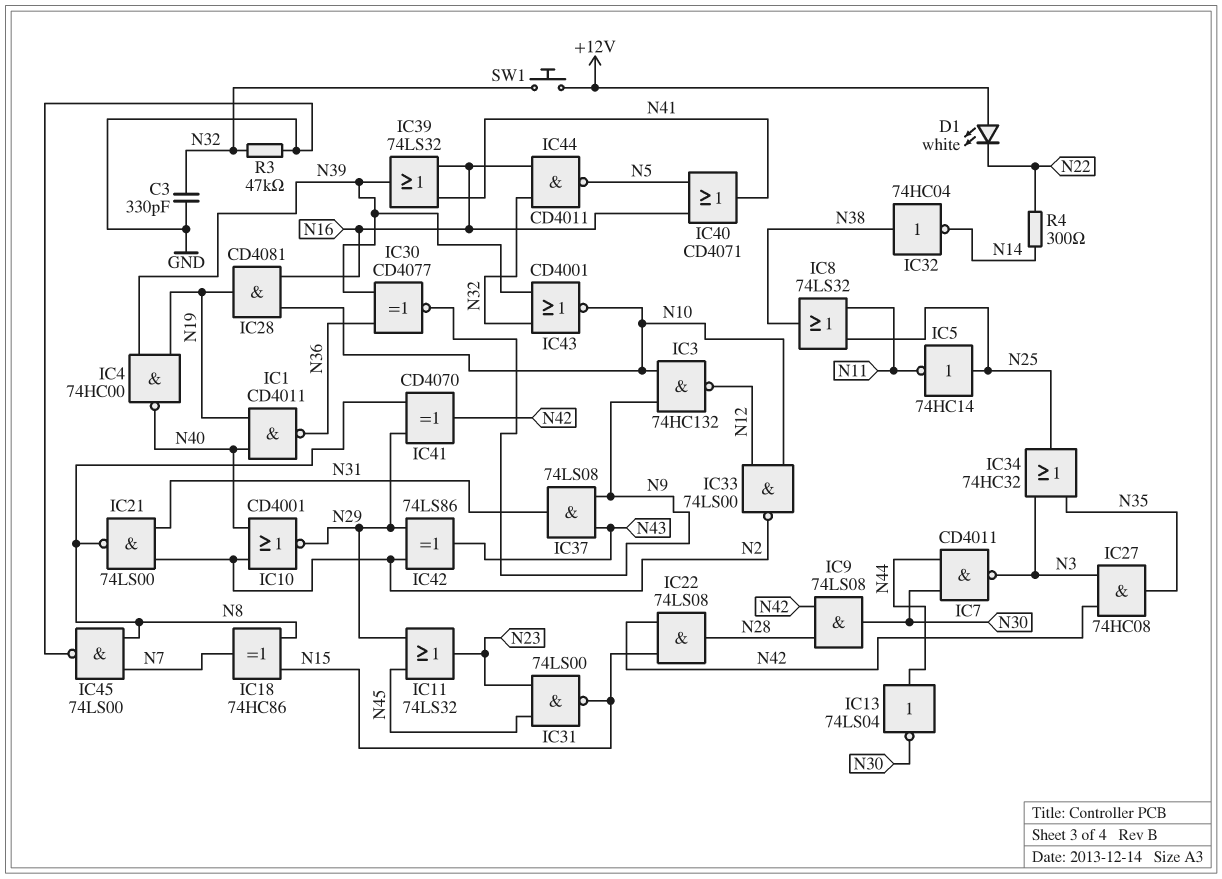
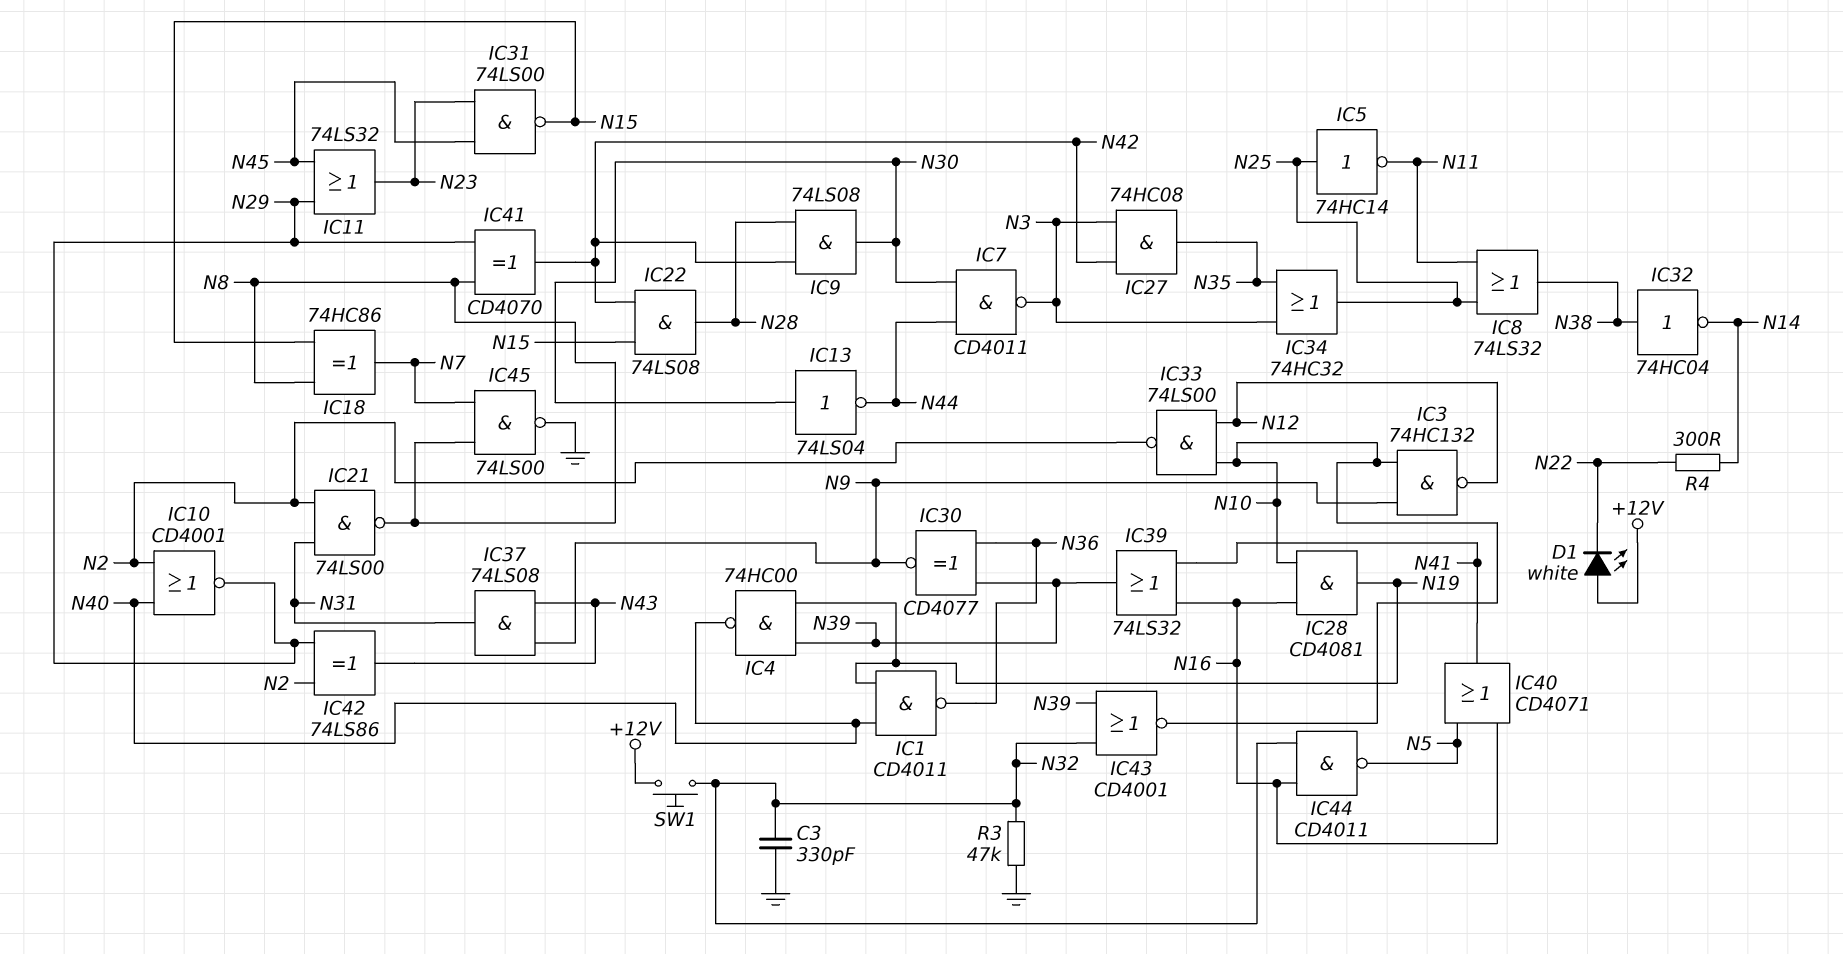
IC13: NOT 74LS04 (in N44, out N30) -> NOT 74LS04 (in N30, out N44)

